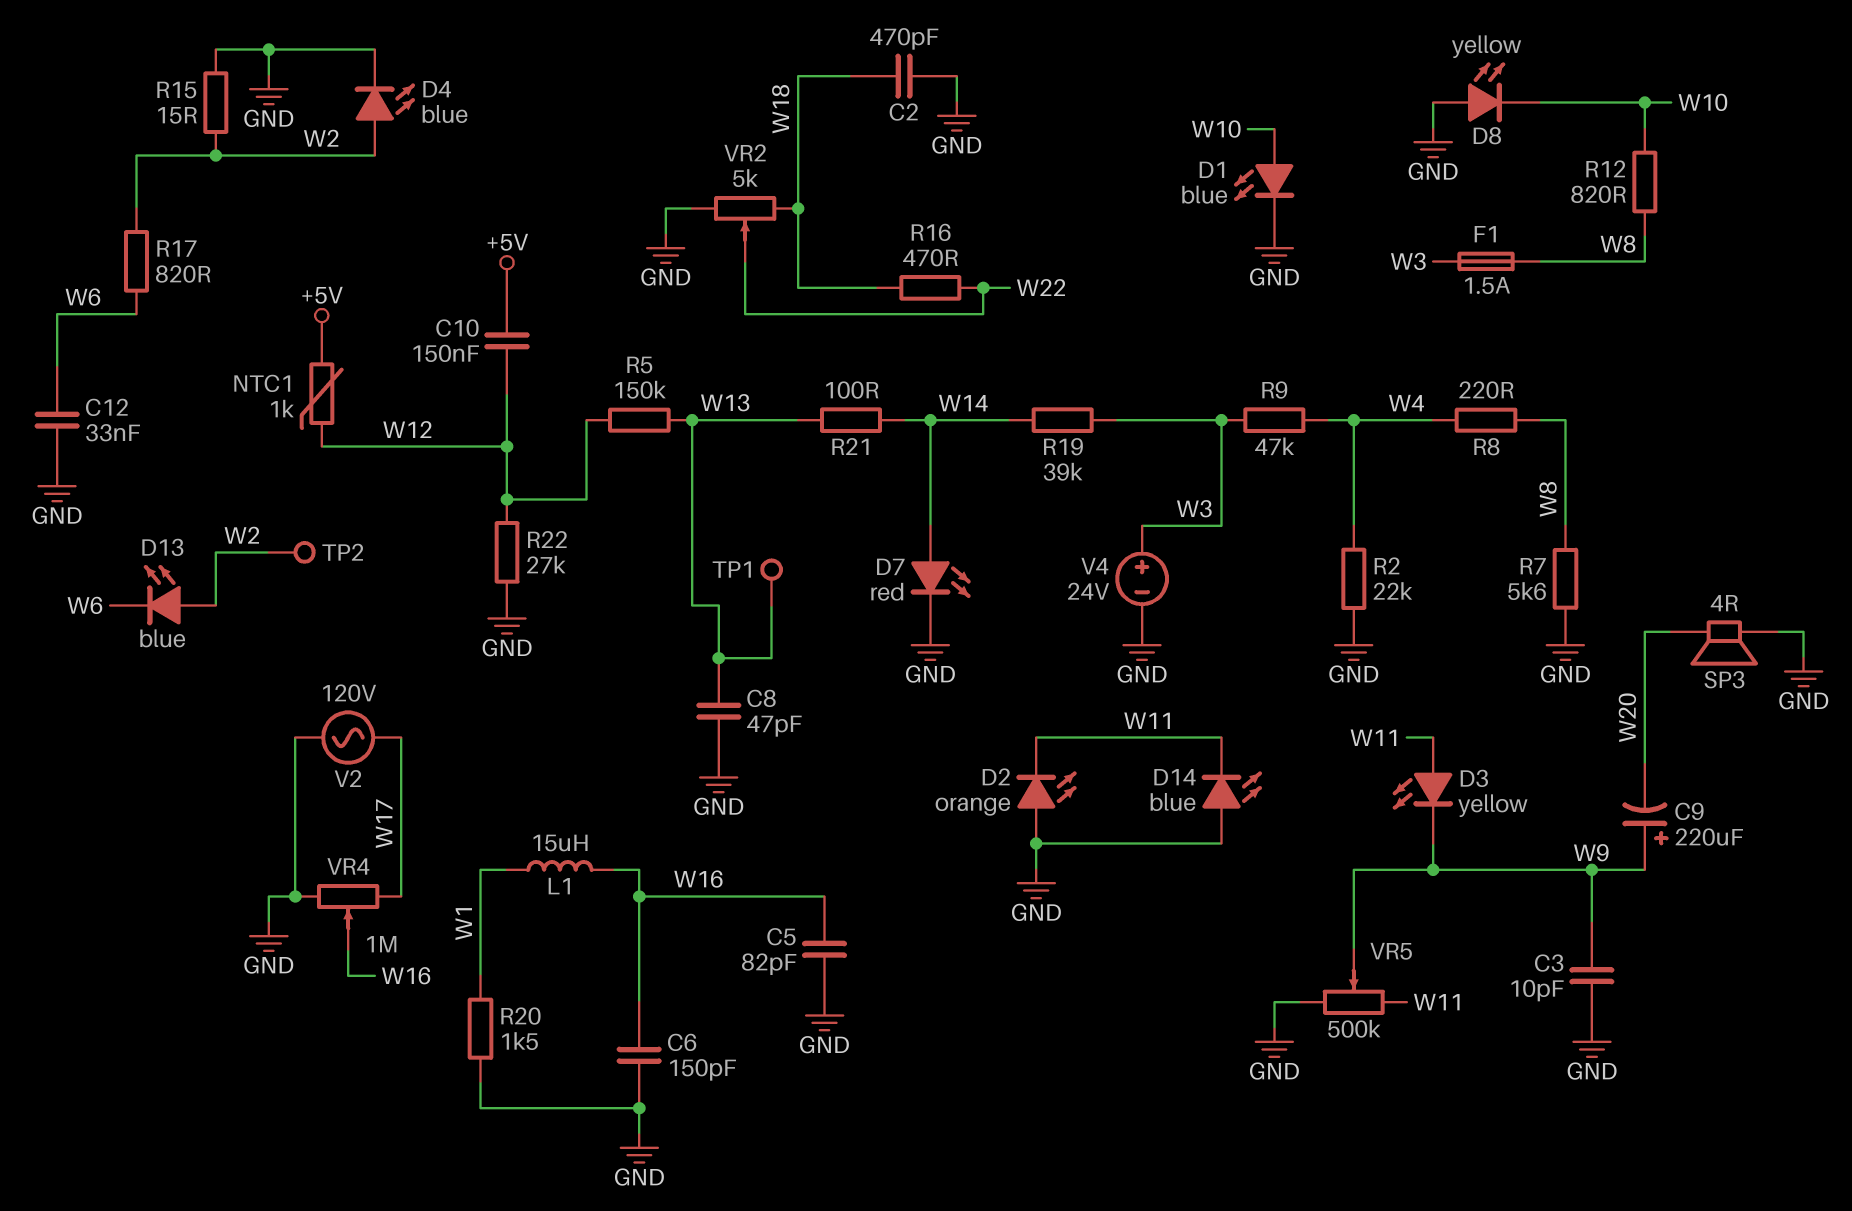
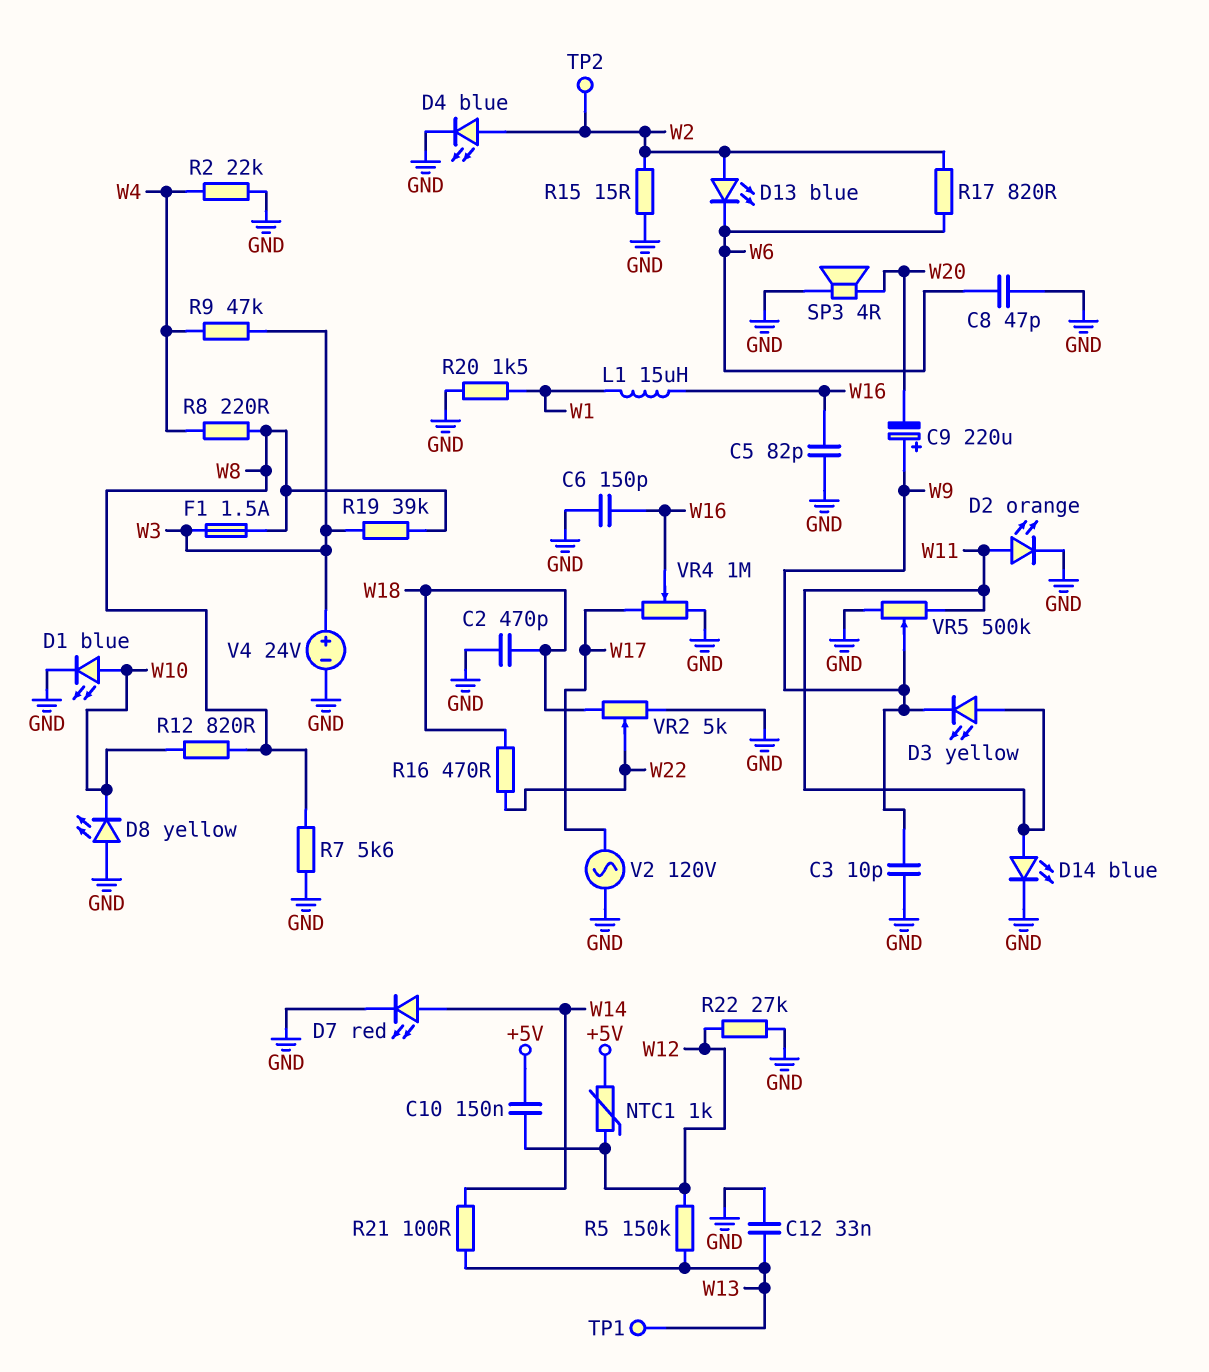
C8: 47pF (GND, W13) -> 47pF (GND, W6)
C12: 33nF (GND, W6) -> 33nF (GND, W13)
D2: LED orange (A GND, K W11) -> LED orange (A W11, K GND)
D14: LED blue (A GND, K W11) -> LED blue (A W11, K GND)
R19: 39k (W3, W14) -> 39k (W3, W8)

